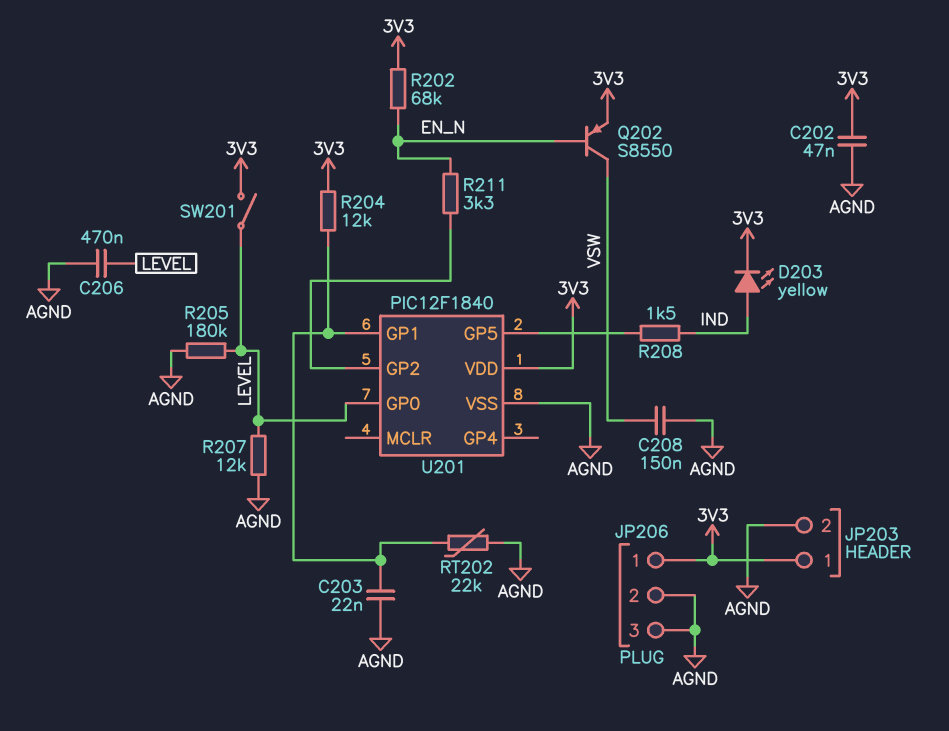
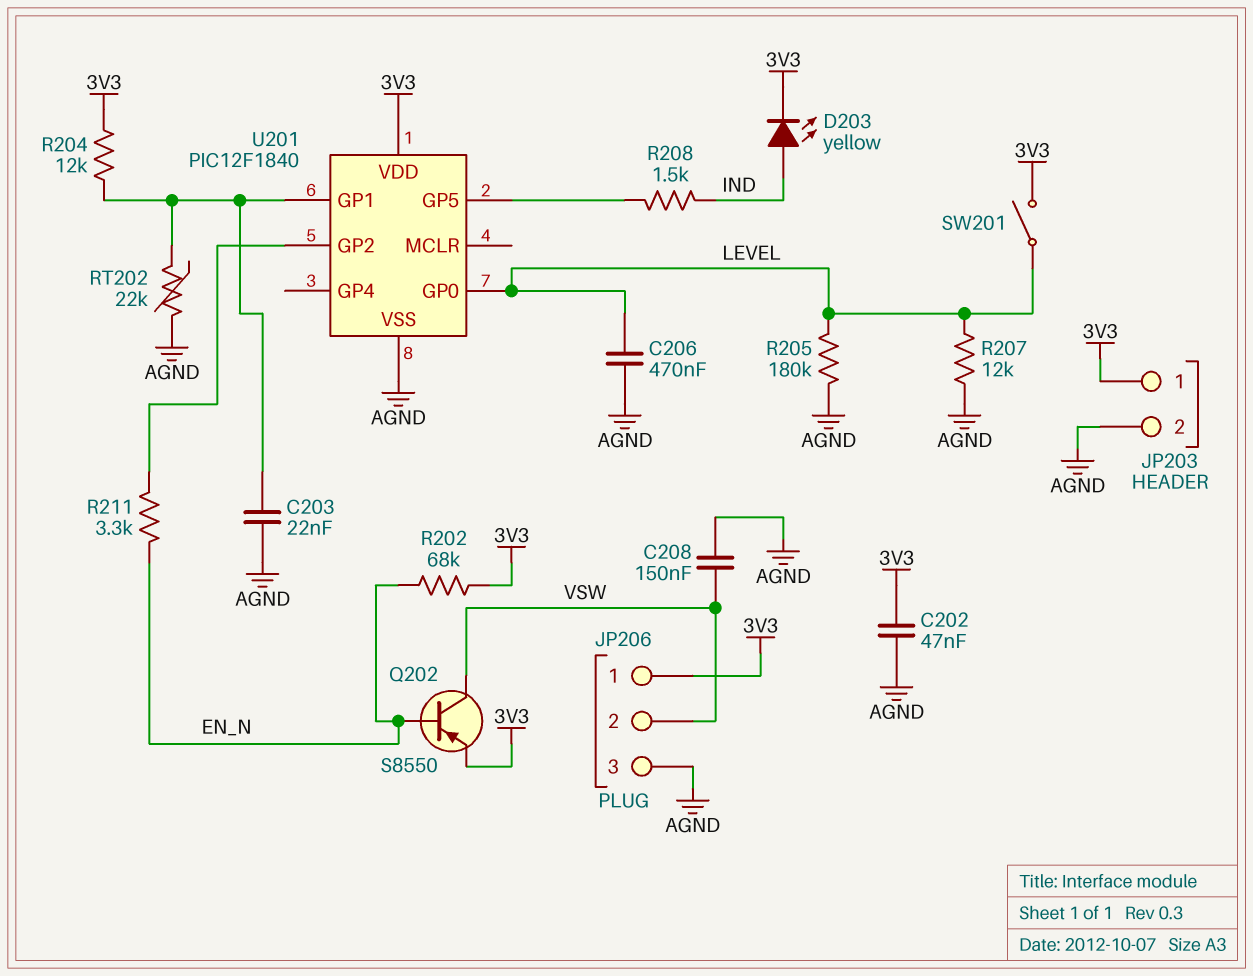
JP206 pin 2: AGND -> VSW

